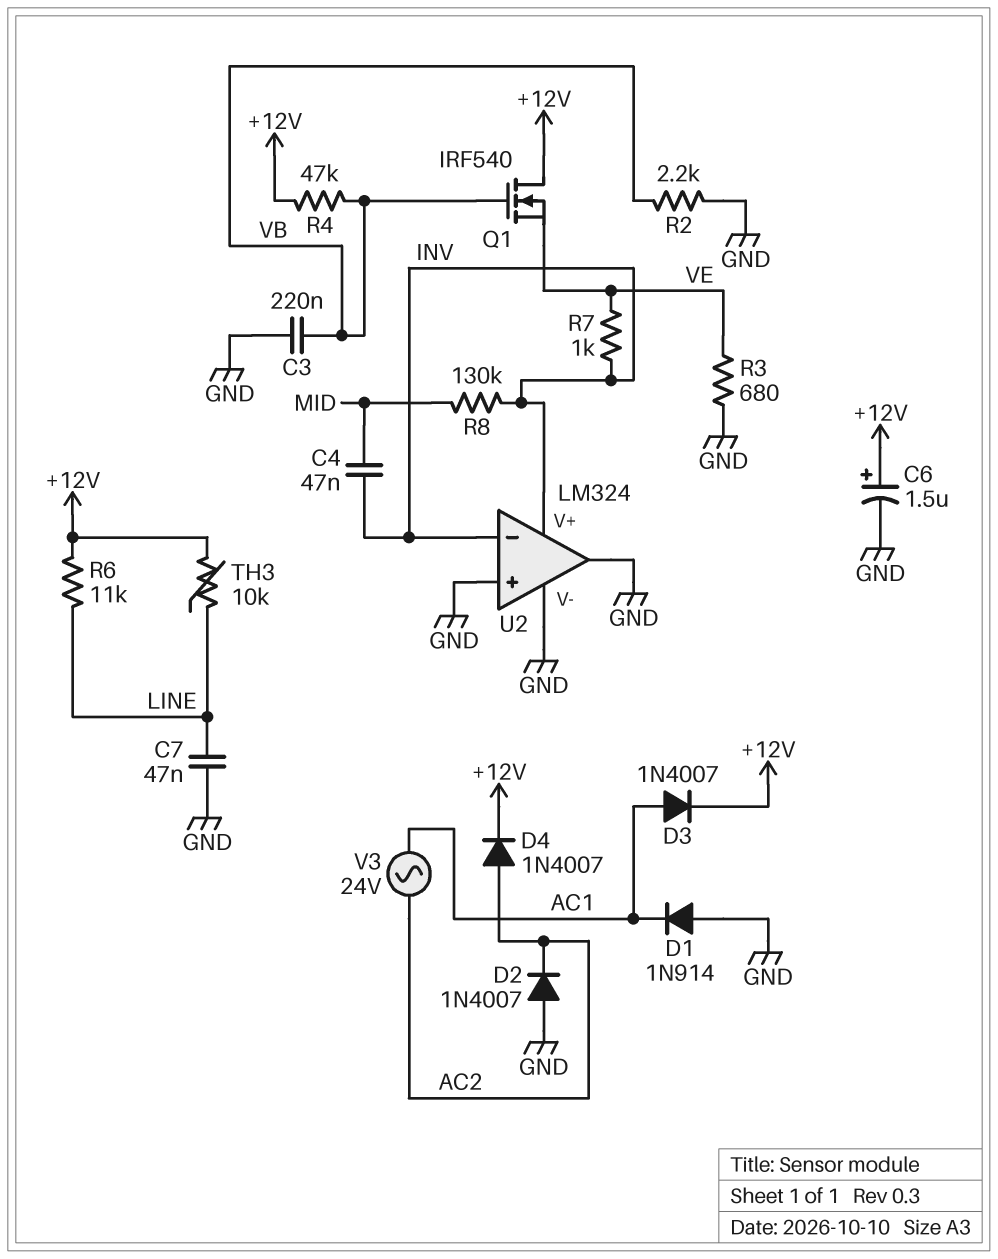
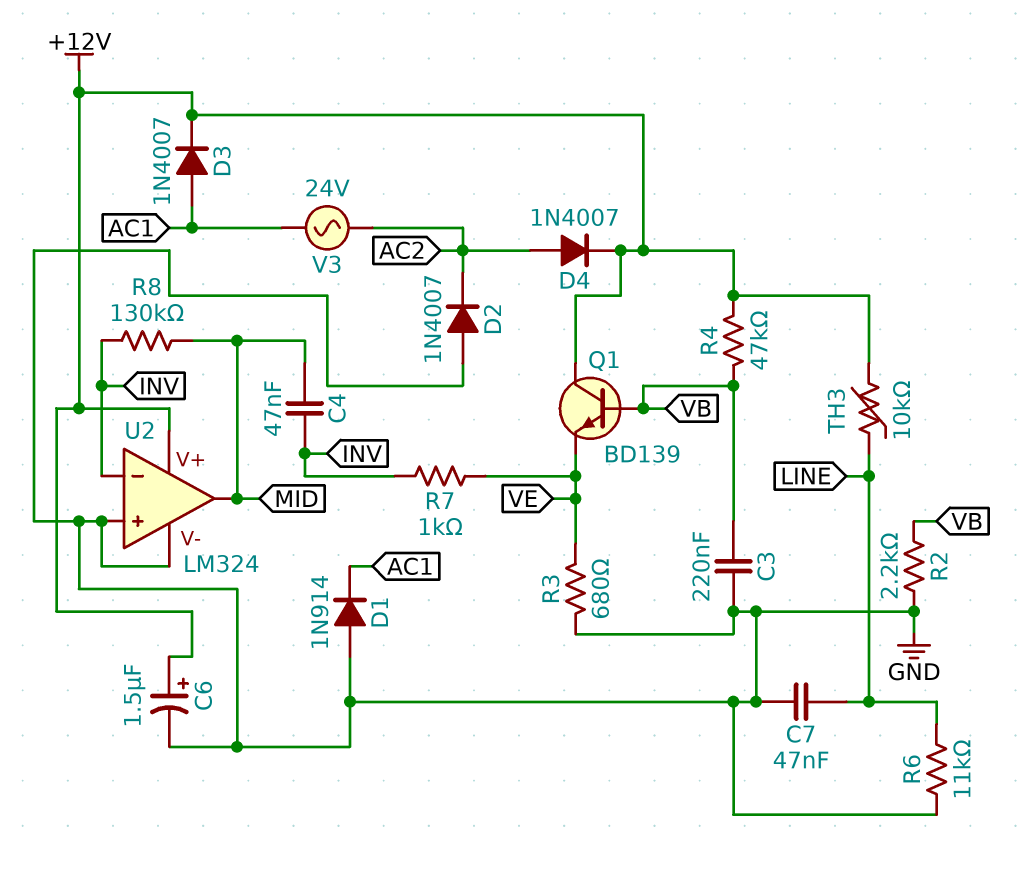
Q1: NMOS IRF540 (G VB, D +12V, S VE) -> NPN BD139 (B VB, C +12V, E VE)
R6: 11k (+12V, LINE) -> 11k (GND, LINE)
U2 pin V+: INV -> +12V
U2 pin out: GND -> MID

